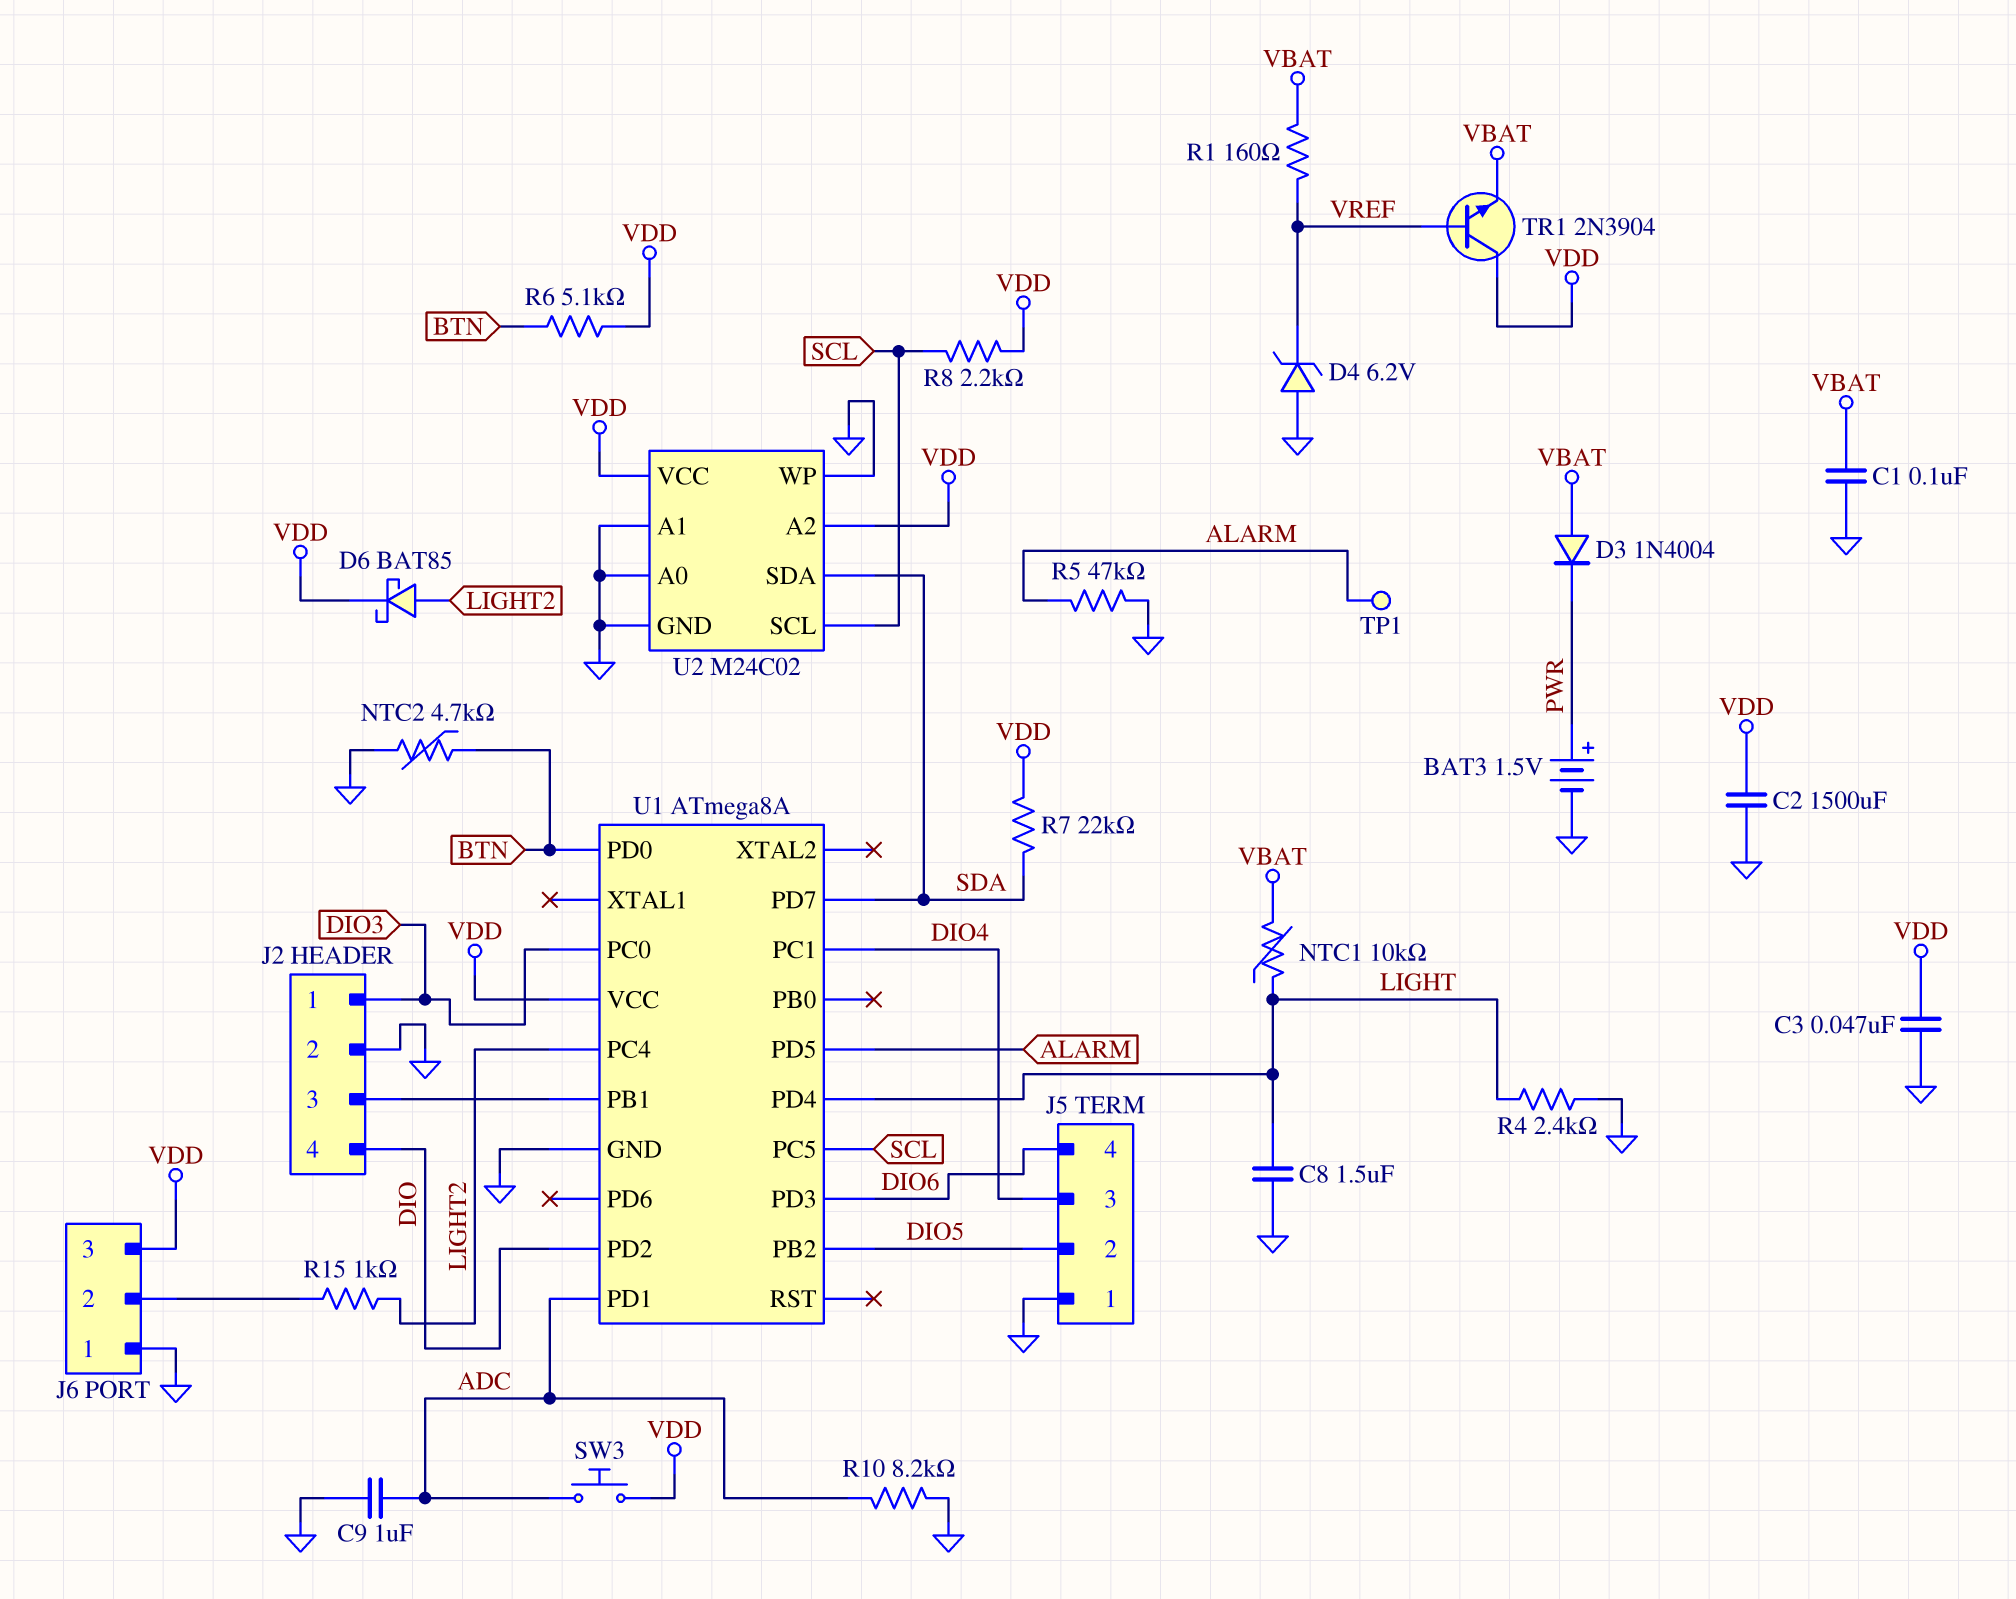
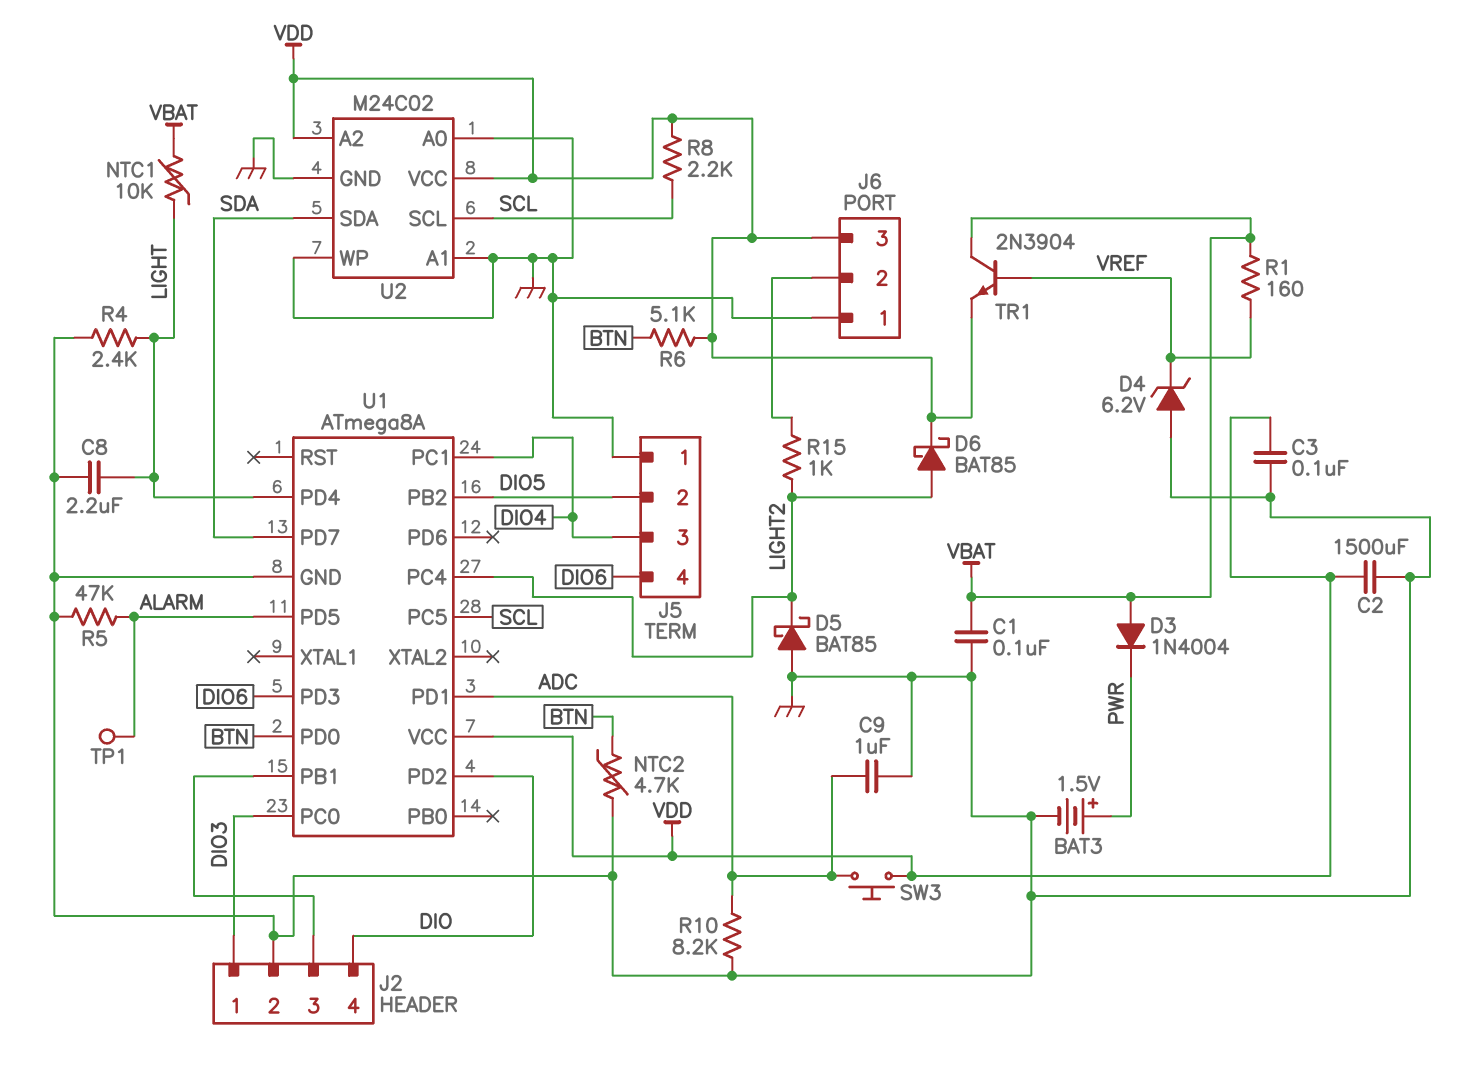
C3: 47nF (GND, VDD) -> 100nF (GND, VDD)
C8: 1.5uF (GND, LIGHT) -> 2.2uF (GND, LIGHT)
D5: none -> schottky BAT85 (A GND, K LIGHT2)
R7: 22k (SDA, VDD) -> none
TR1: NPN 2N3904 (B VREF, C VDD, E VBAT) -> NPN 2N3904 (B VREF, C VBAT, E VDD)

